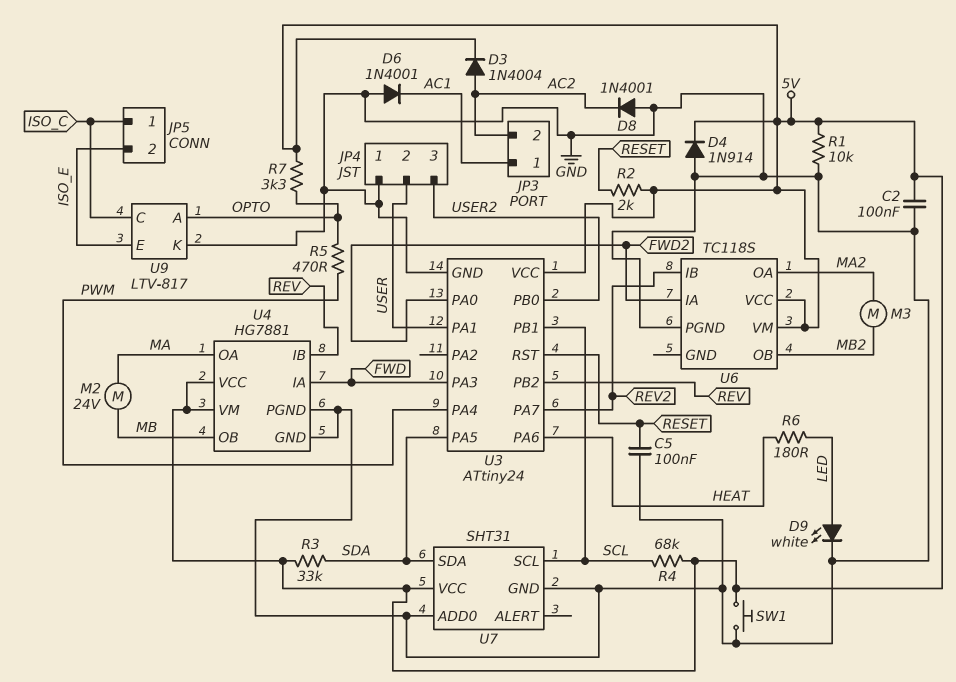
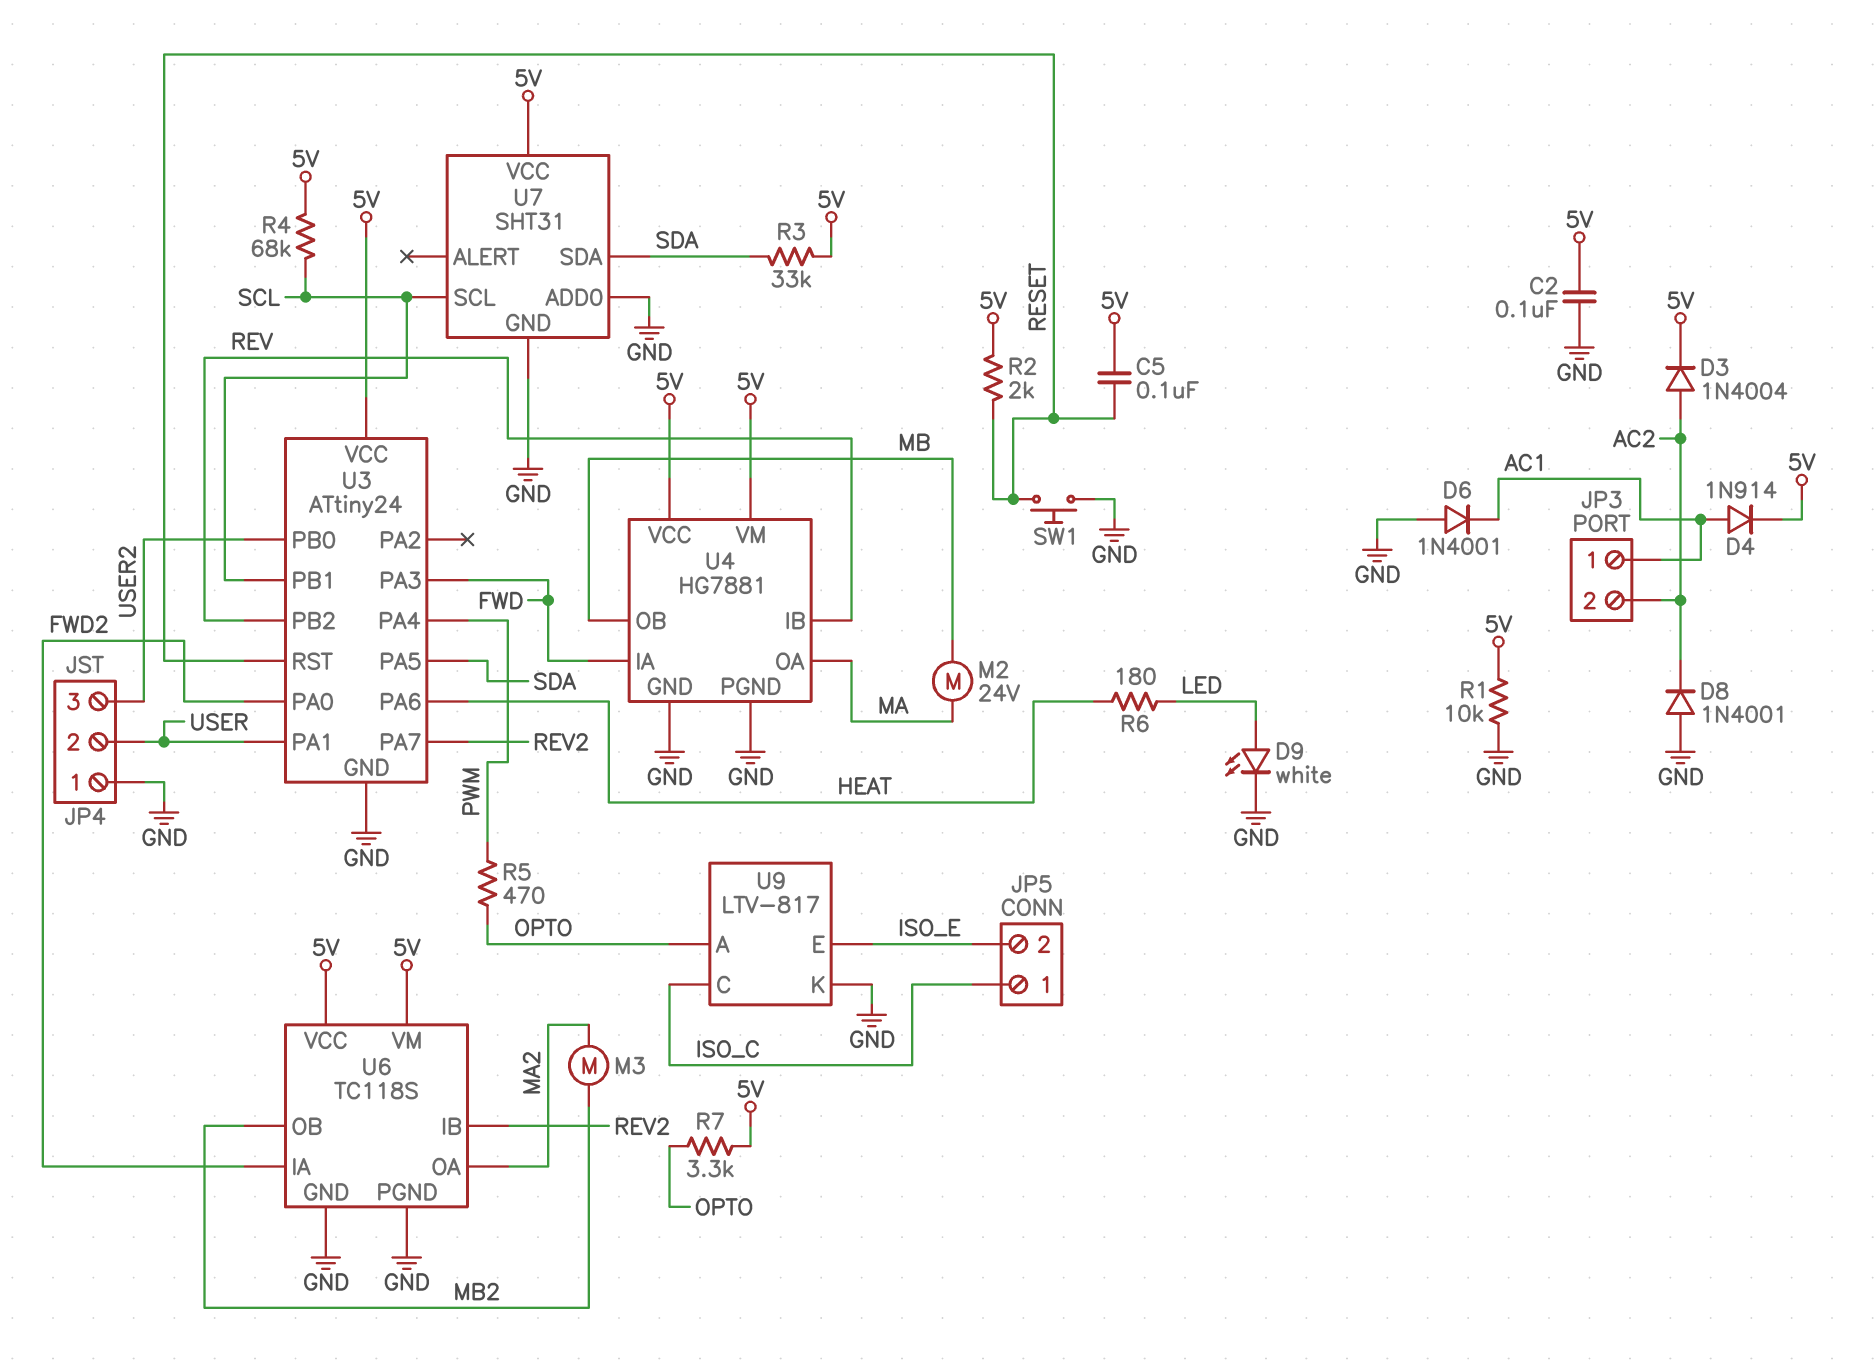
C5: 100nF (GND, RESET) -> 100nF (5V, RESET)
D4: diode 1N914 (A GND, K 5V) -> diode 1N914 (A AC1, K 5V)
SW1: button (5V, GND) -> button (GND, RESET)
U6 pin GND: none -> GND

